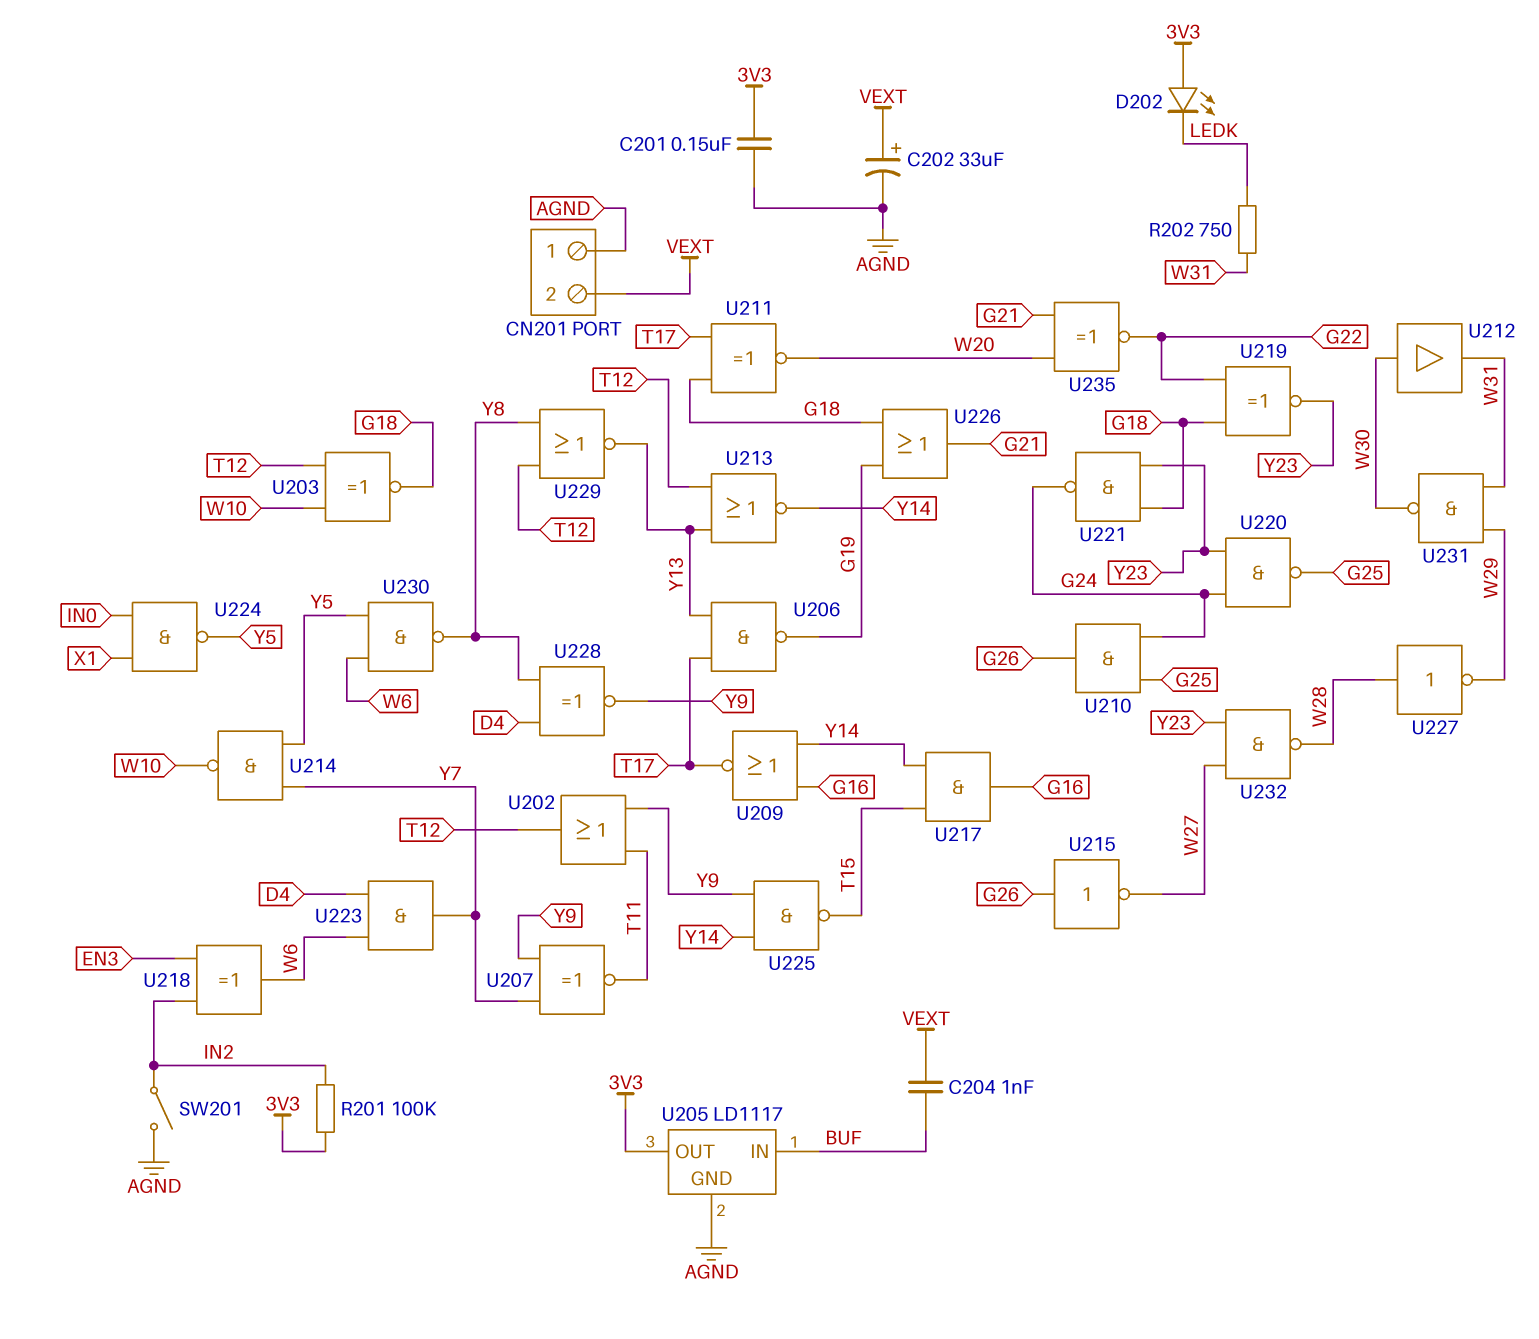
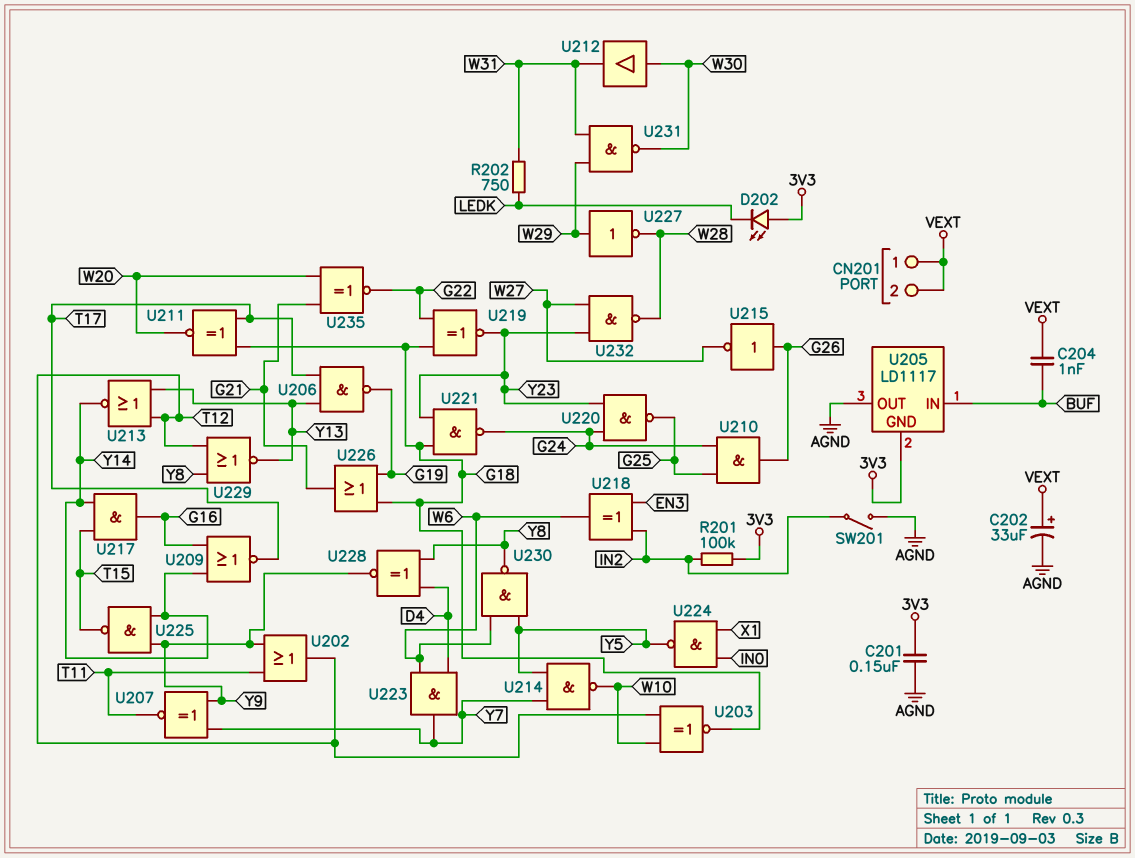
CN201 pin 1: AGND -> VEXT
U205 pin GND: AGND -> 3V3
U205 pin OUT: 3V3 -> AGND
U227: NOT (in W28, out W29) -> NOT (in W29, out W28)

